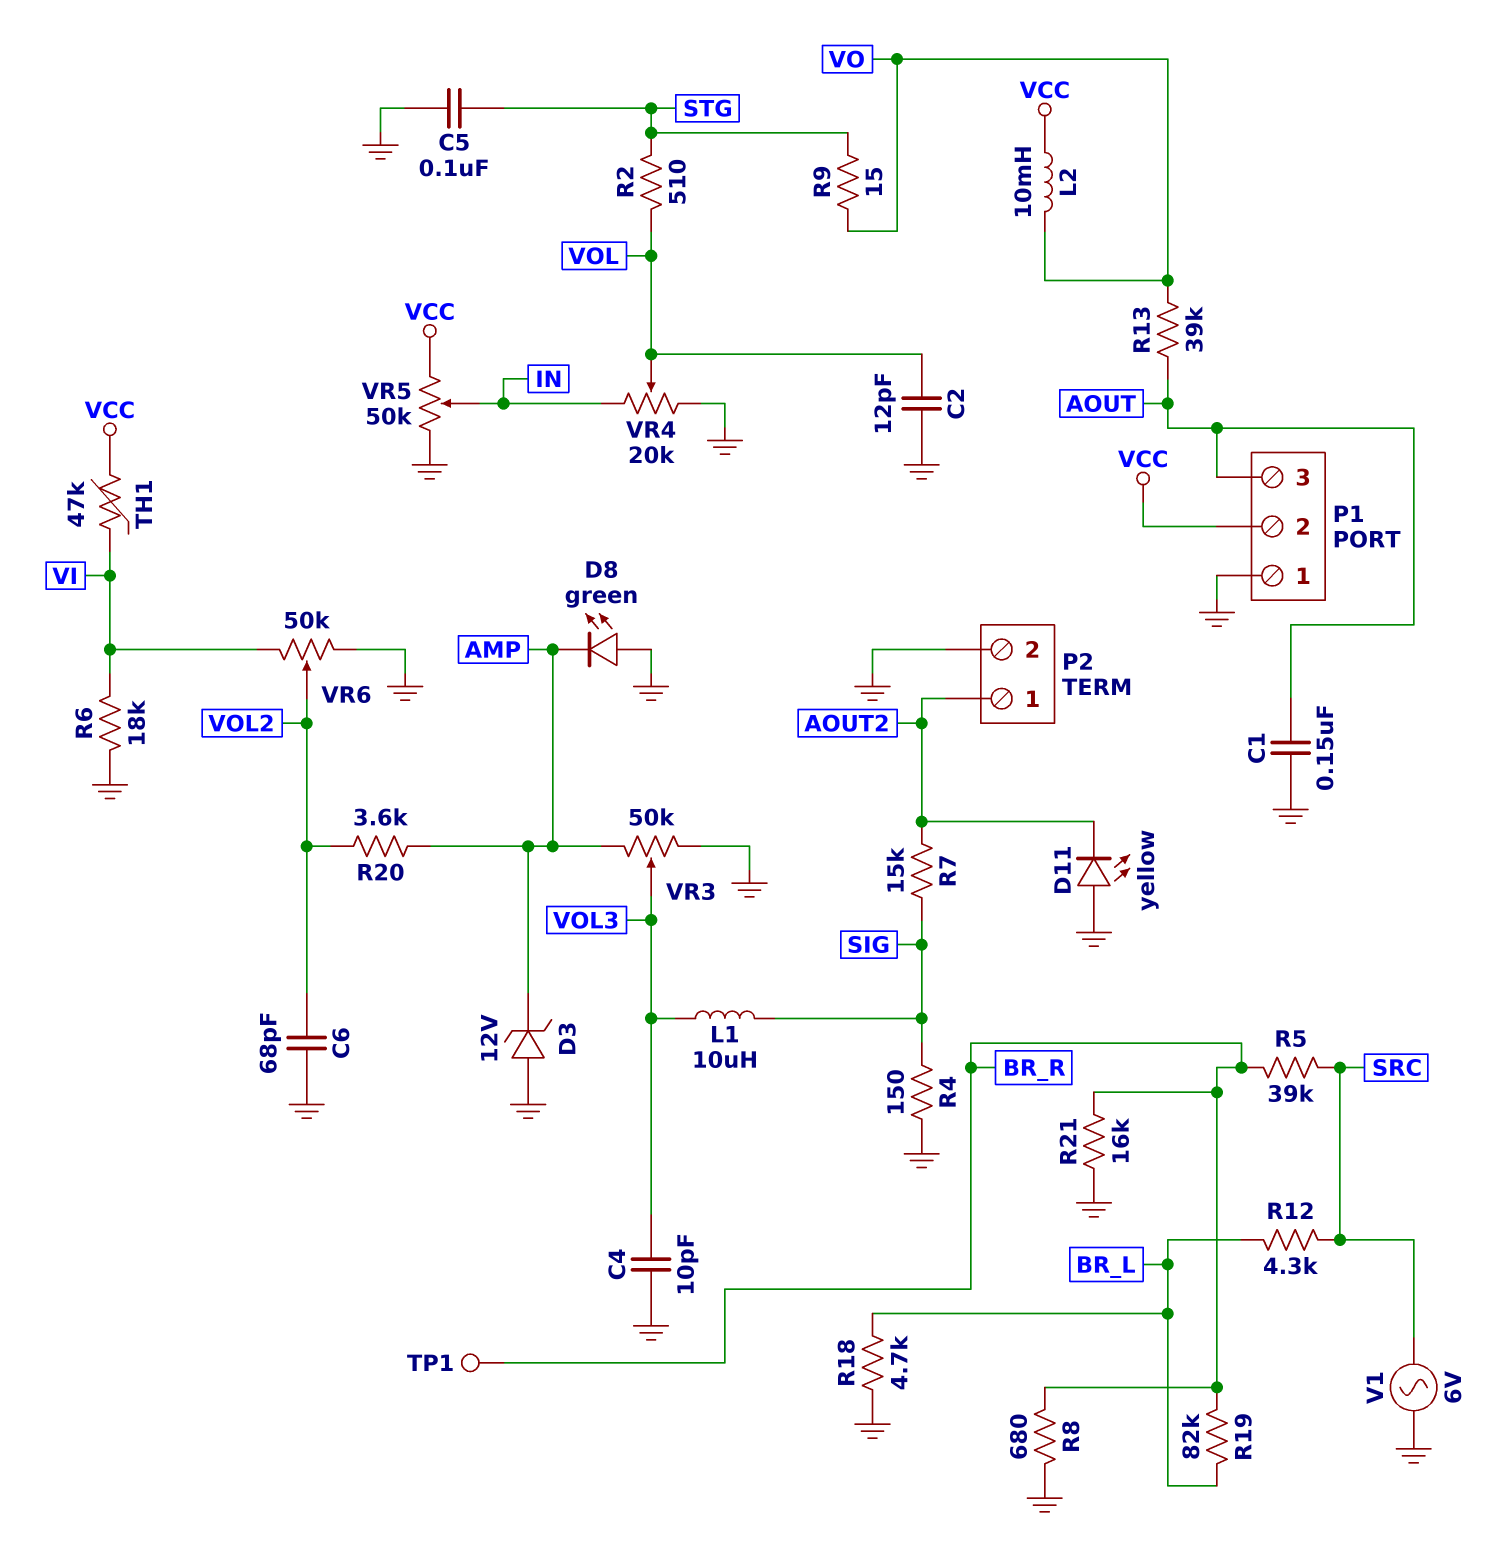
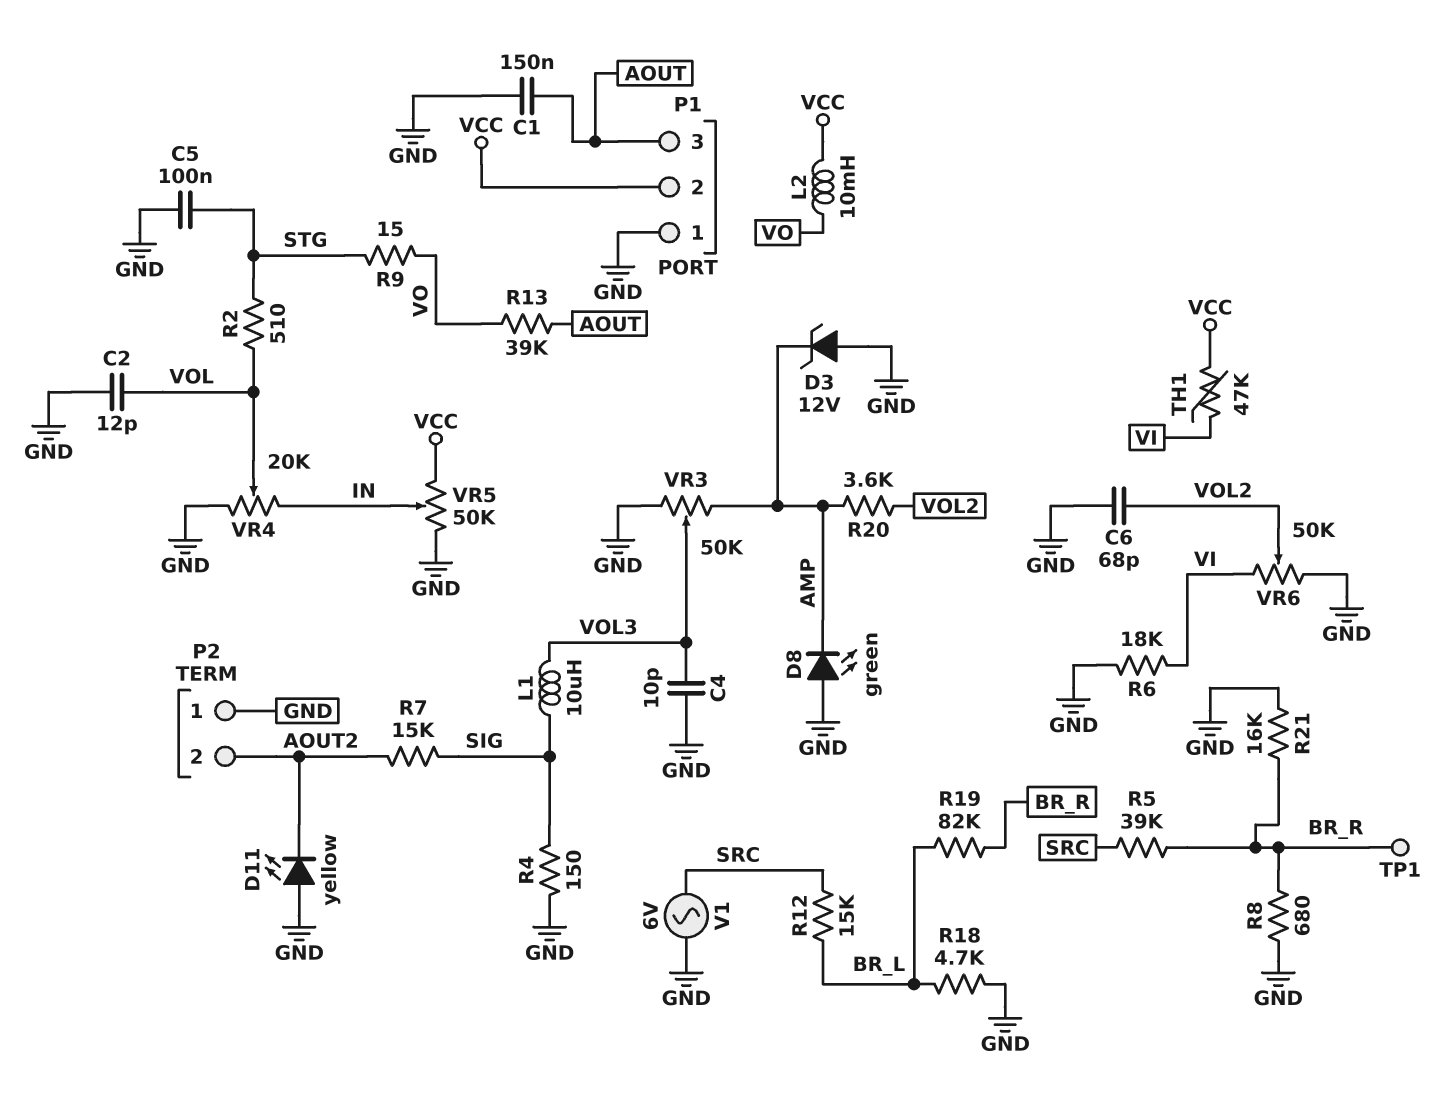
P2 pin 1: AOUT2 -> GND
P2 pin 2: GND -> AOUT2
R12: 4.3k (BR_L, SRC) -> 15k (BR_L, SRC)

